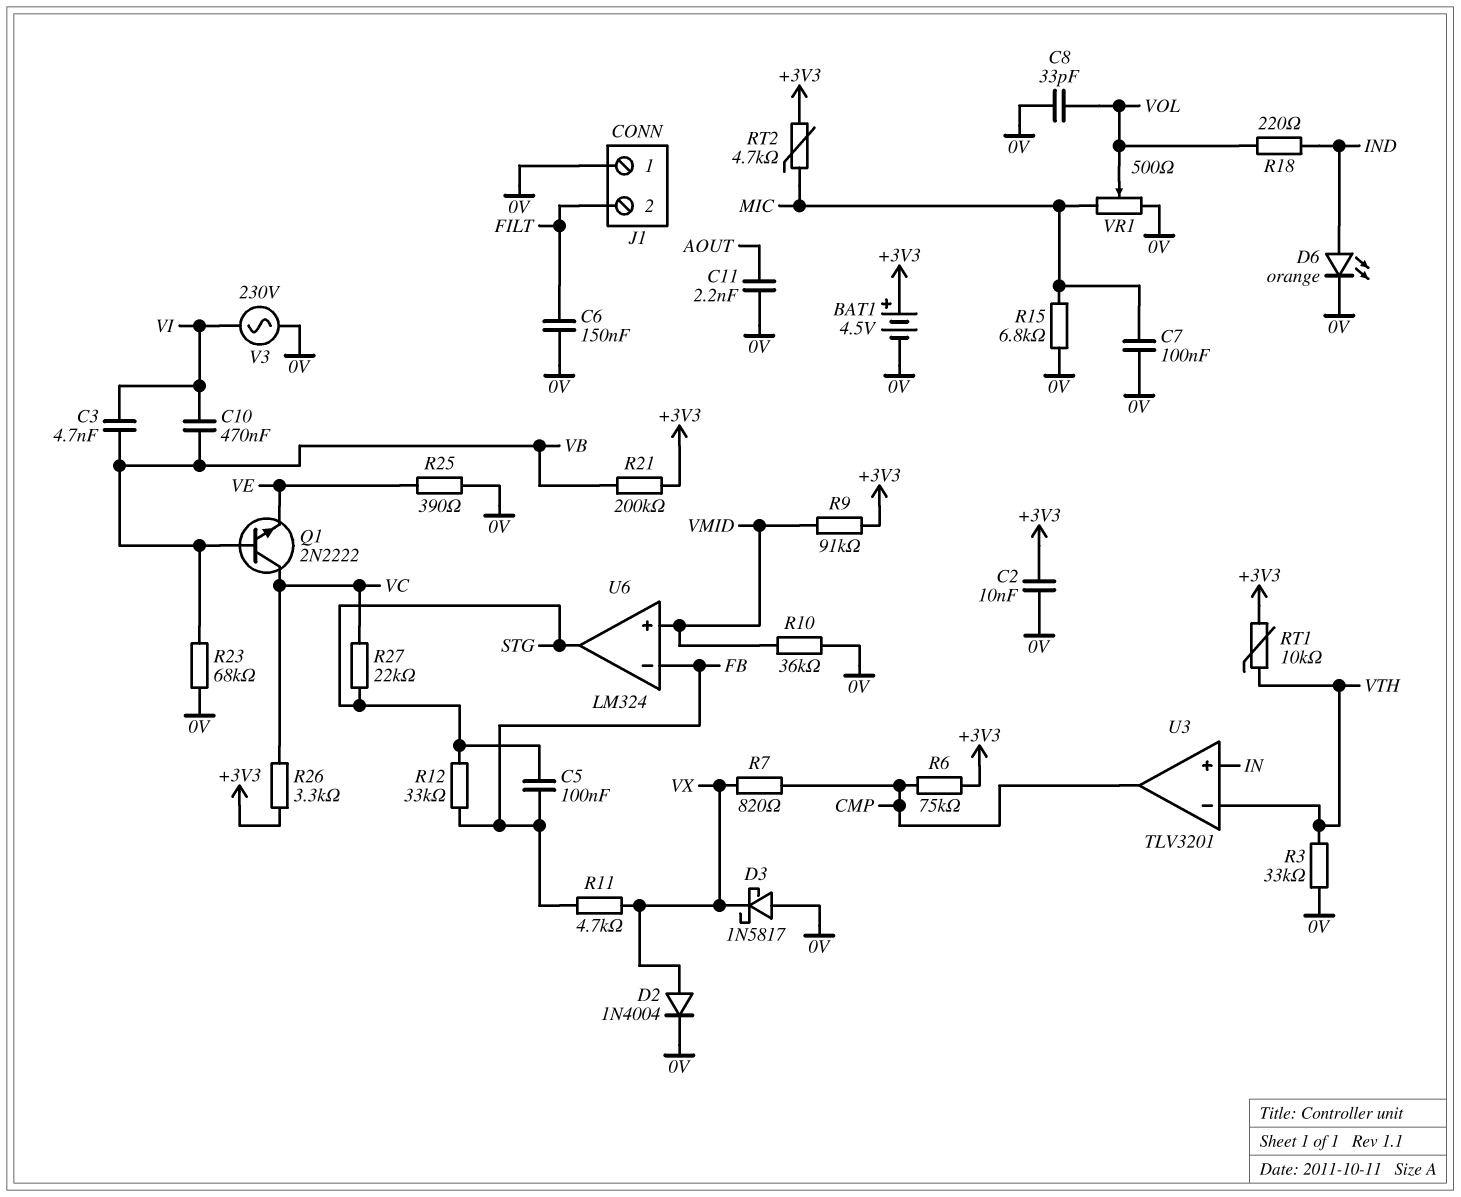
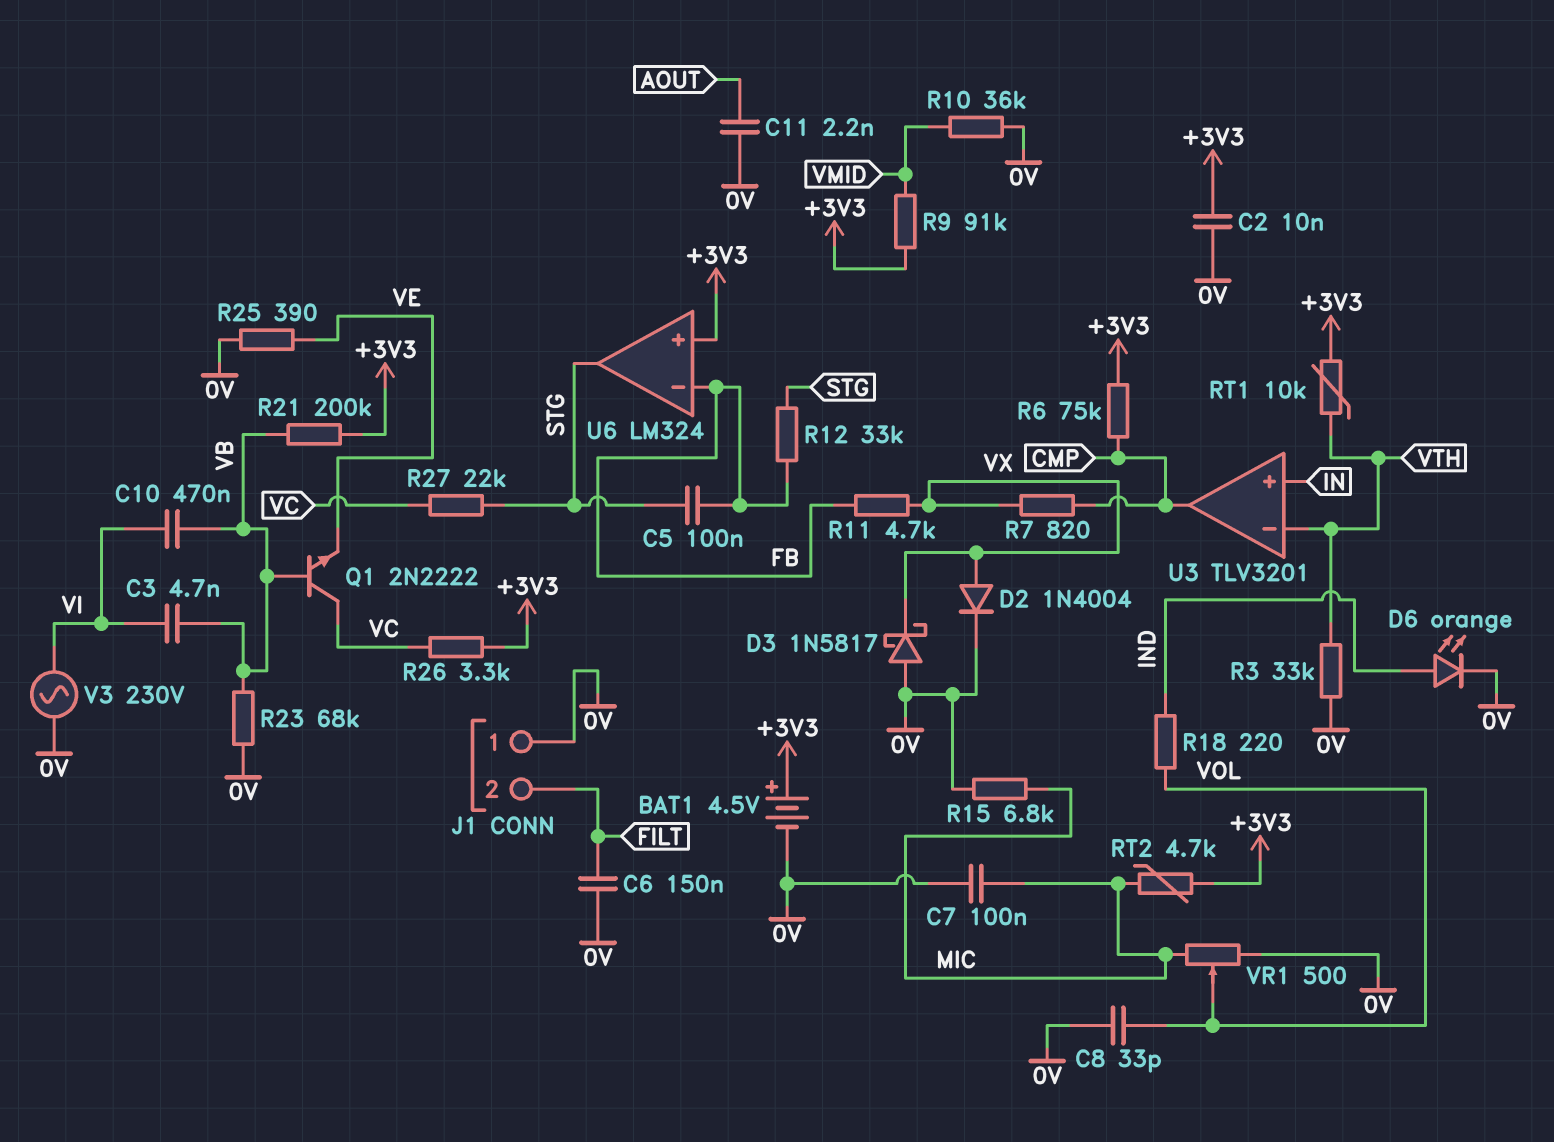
U6 pin in+: VMID -> +3V3

